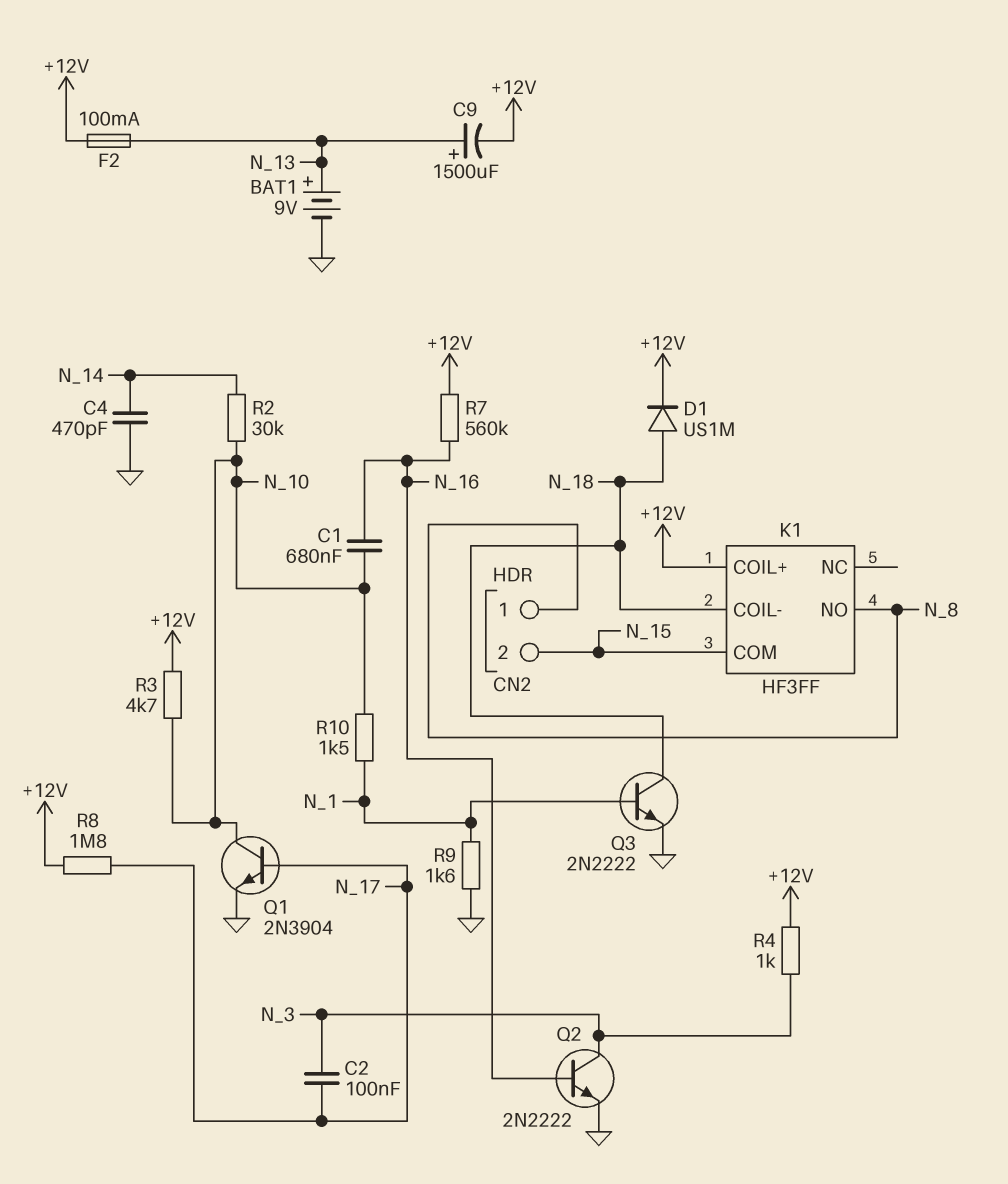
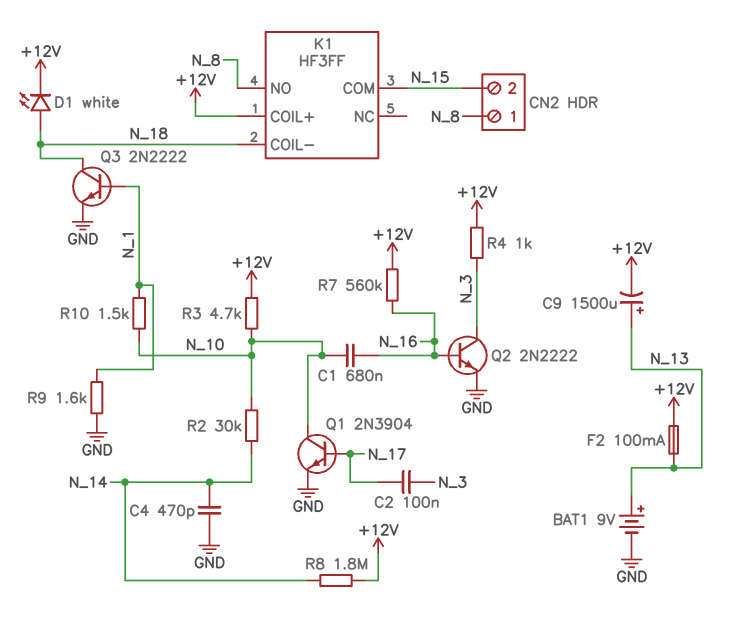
D1: diode US1M (A N_18, K +12V) -> LED white (A N_18, K +12V)
R8: 1.8M (+12V, N_17) -> 1.8M (+12V, N_14)

